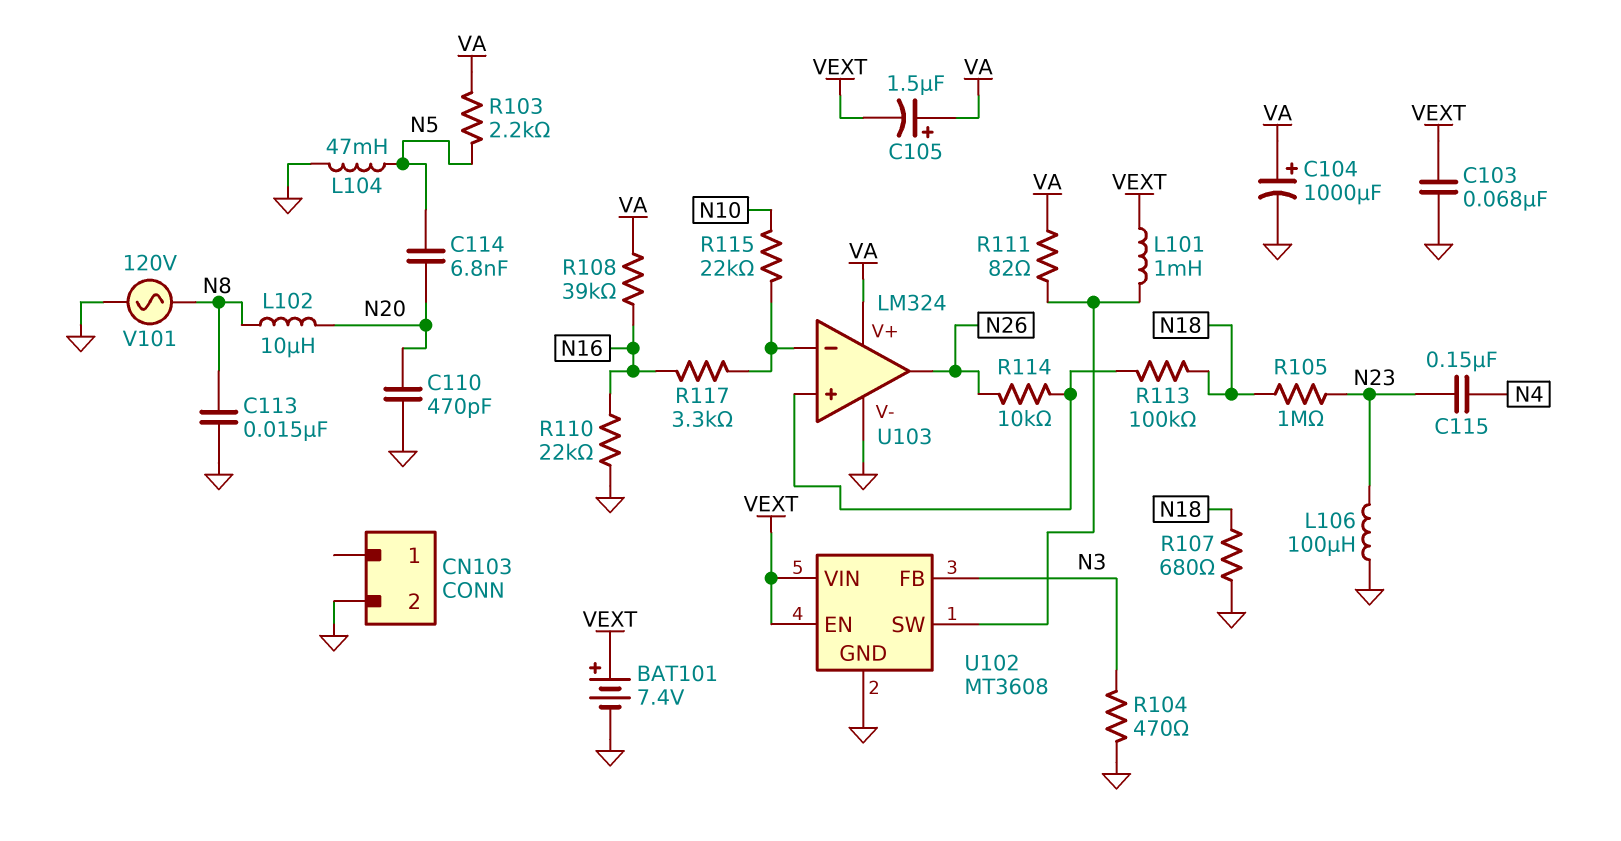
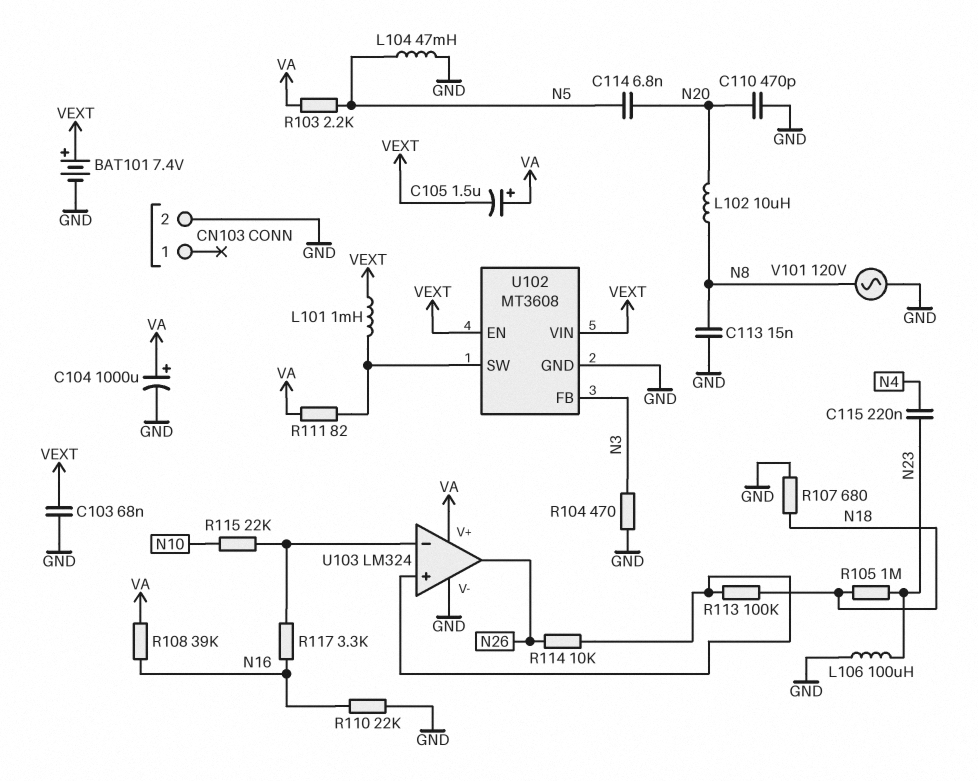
C115: 150nF (N4, N23) -> 220nF (N4, N23)

